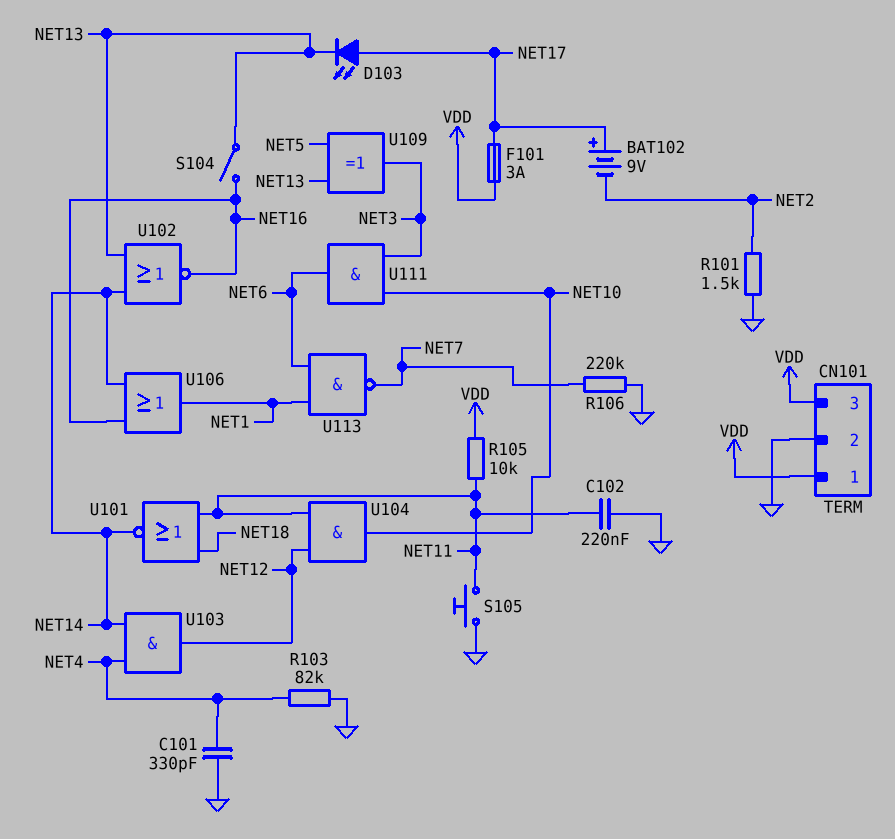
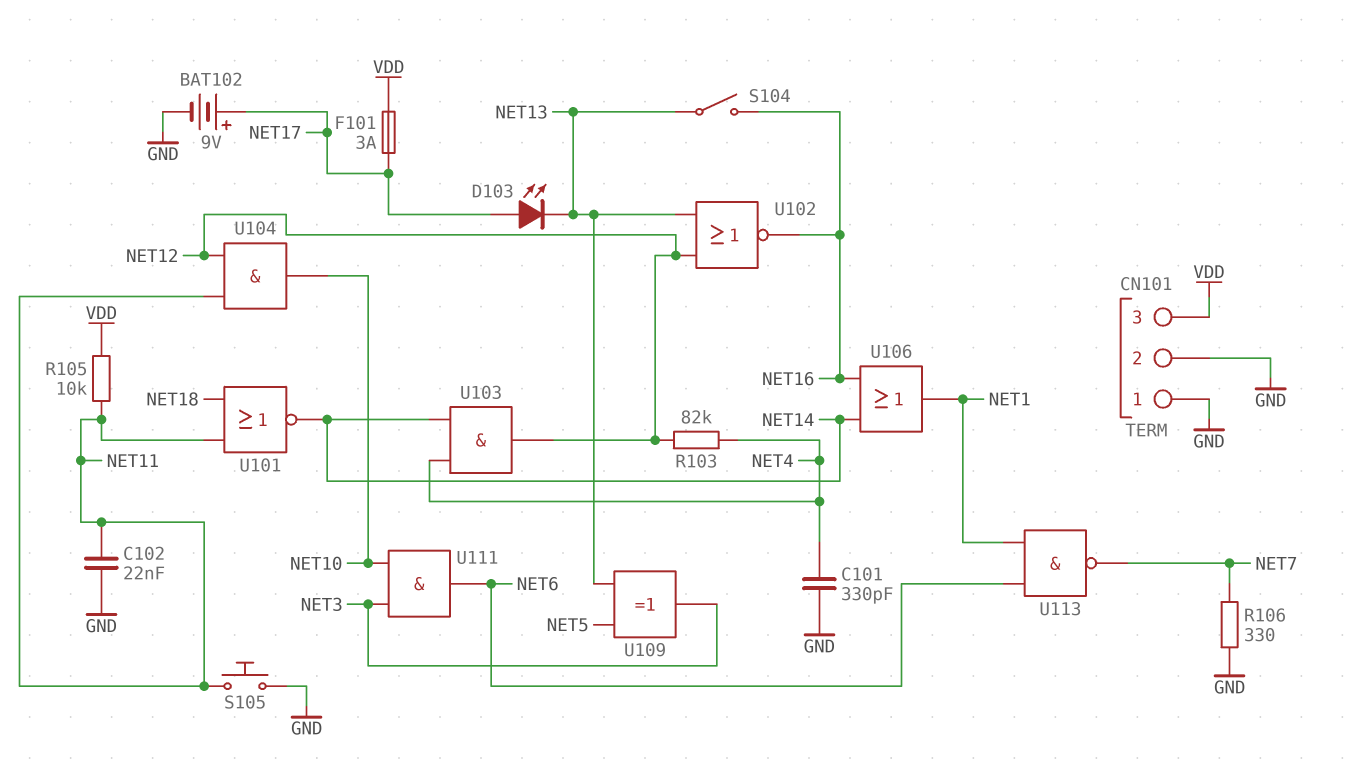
BAT102: 9V (plus NET17, minus NET2) -> 9V (plus NET17, minus GND)
C102: 220nF (GND, NET11) -> 22nF (GND, NET11)
CN101 pin 1: VDD -> GND
R101: 1.5k (GND, NET2) -> none
R103: 82k (GND, NET4) -> 82k (NET4, NET12)
R106: 220k (GND, NET7) -> 330 (GND, NET7)
U102: NOR (in NET13, in NET14, out NET16) -> NOR (in NET12, in NET13, out NET16)

